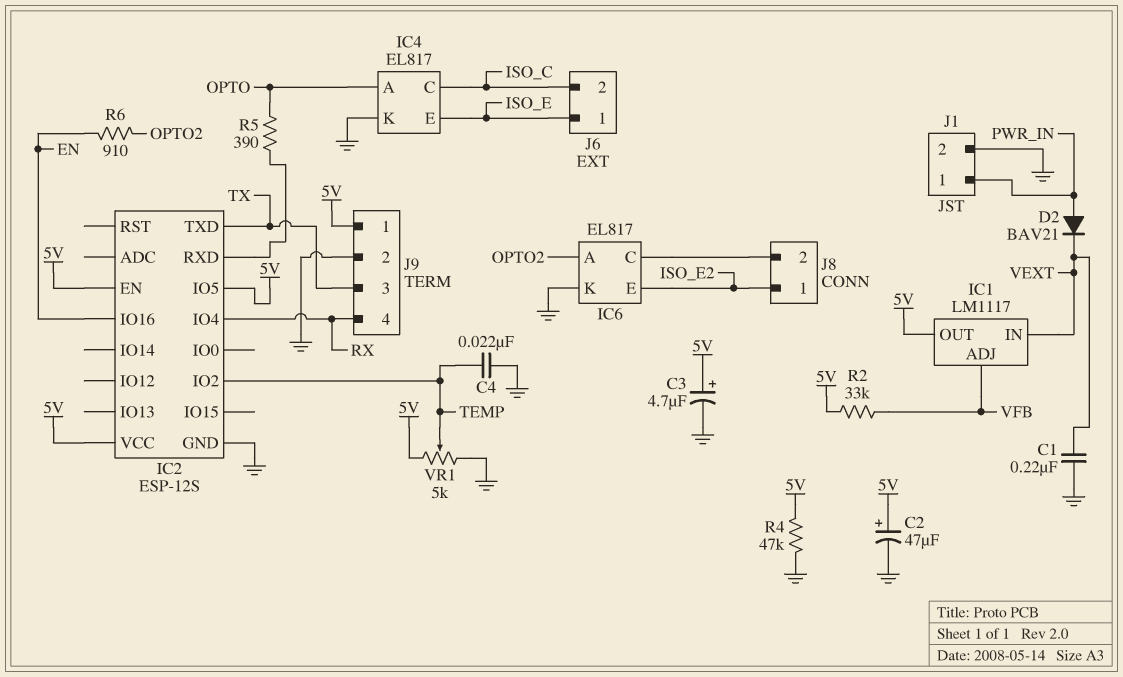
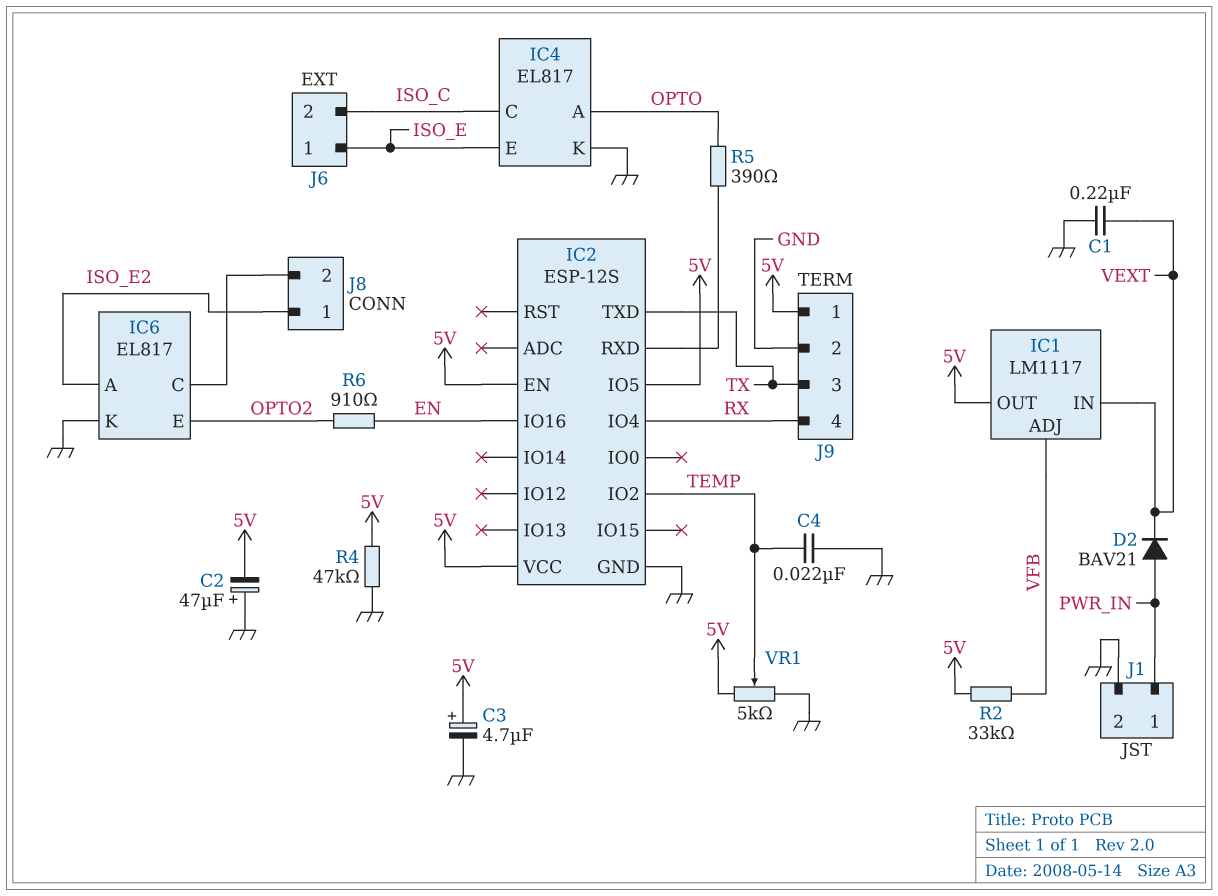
C2: 47uF (plus 5V, minus GND) -> 47uF (plus GND, minus 5V)
IC6 pin A: OPTO2 -> ISO_E2
IC6 pin E: ISO_E2 -> OPTO2

